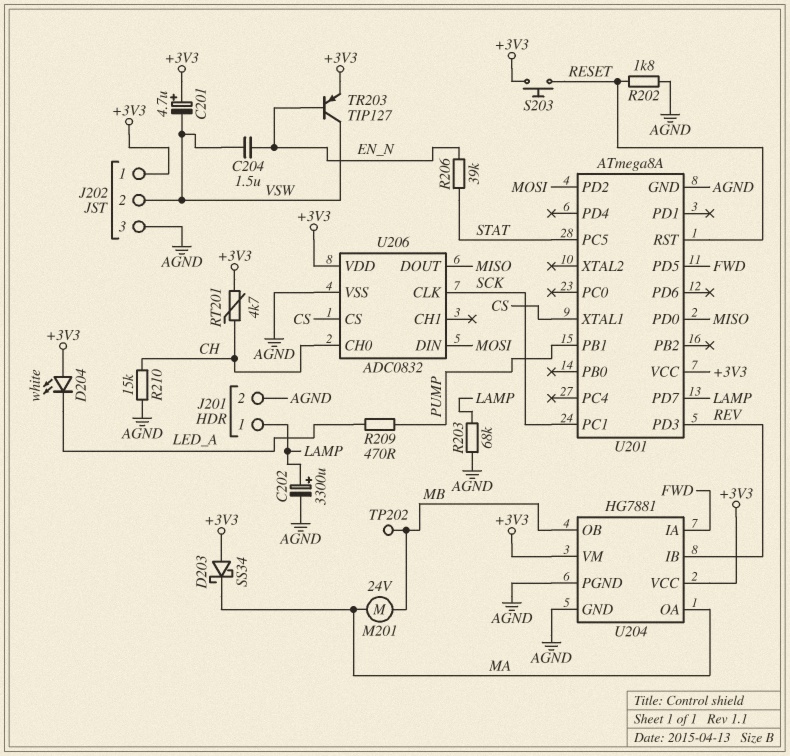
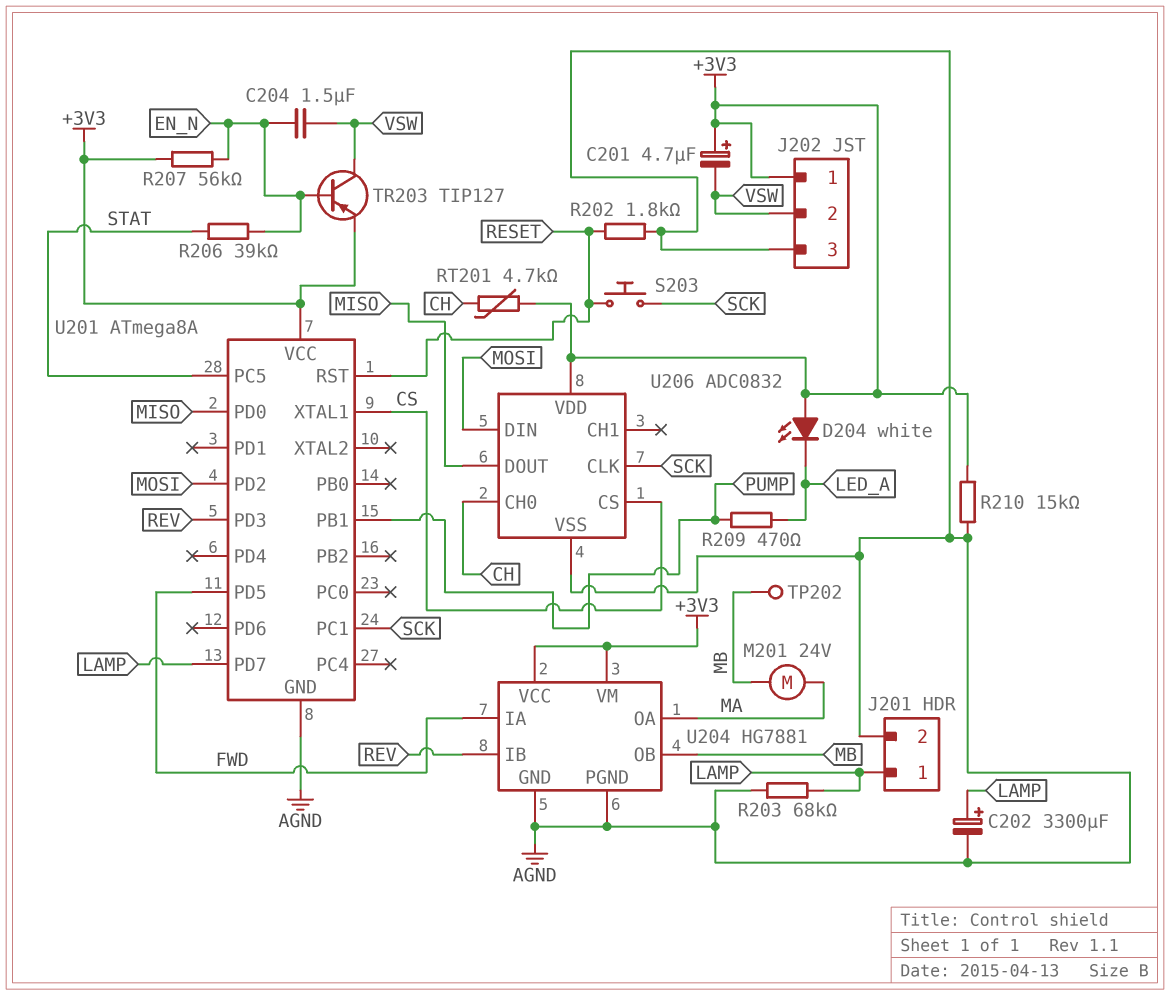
D203: schottky SS34 (A +3V3, K MA) -> none
R207: none -> 56k (+3V3, EN_N)
R210: 15k (AGND, CH) -> 15k (+3V3, AGND)
S203: button (+3V3, RESET) -> button (RESET, SCK)

